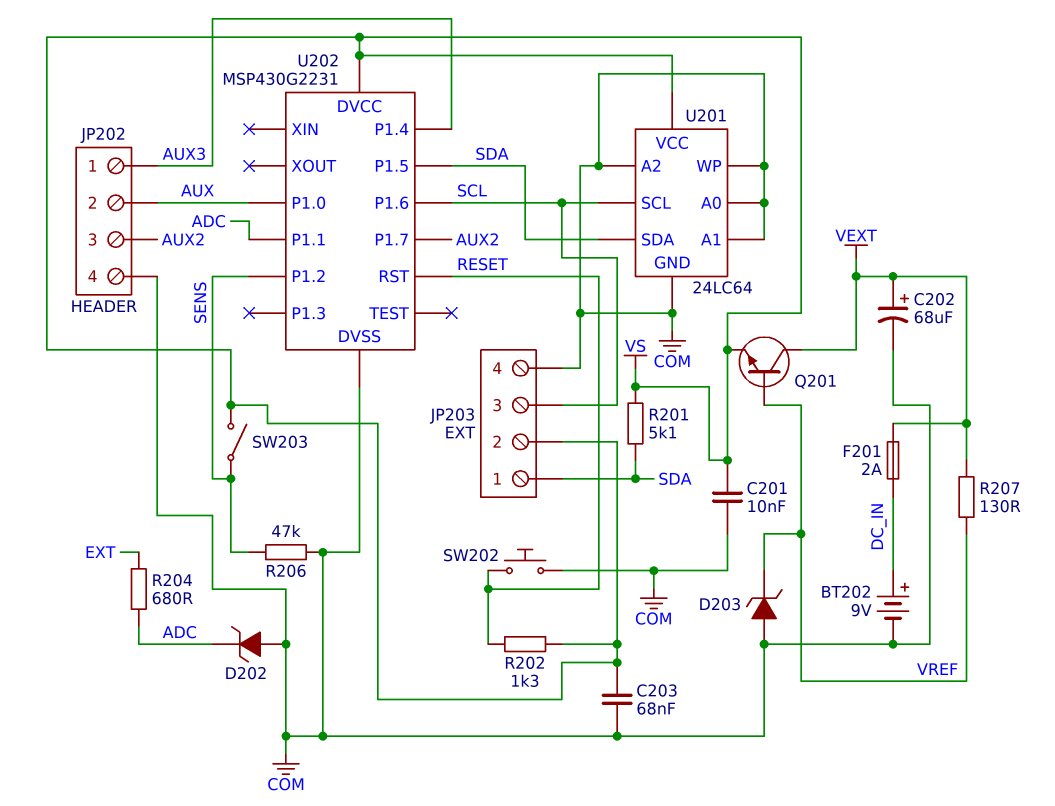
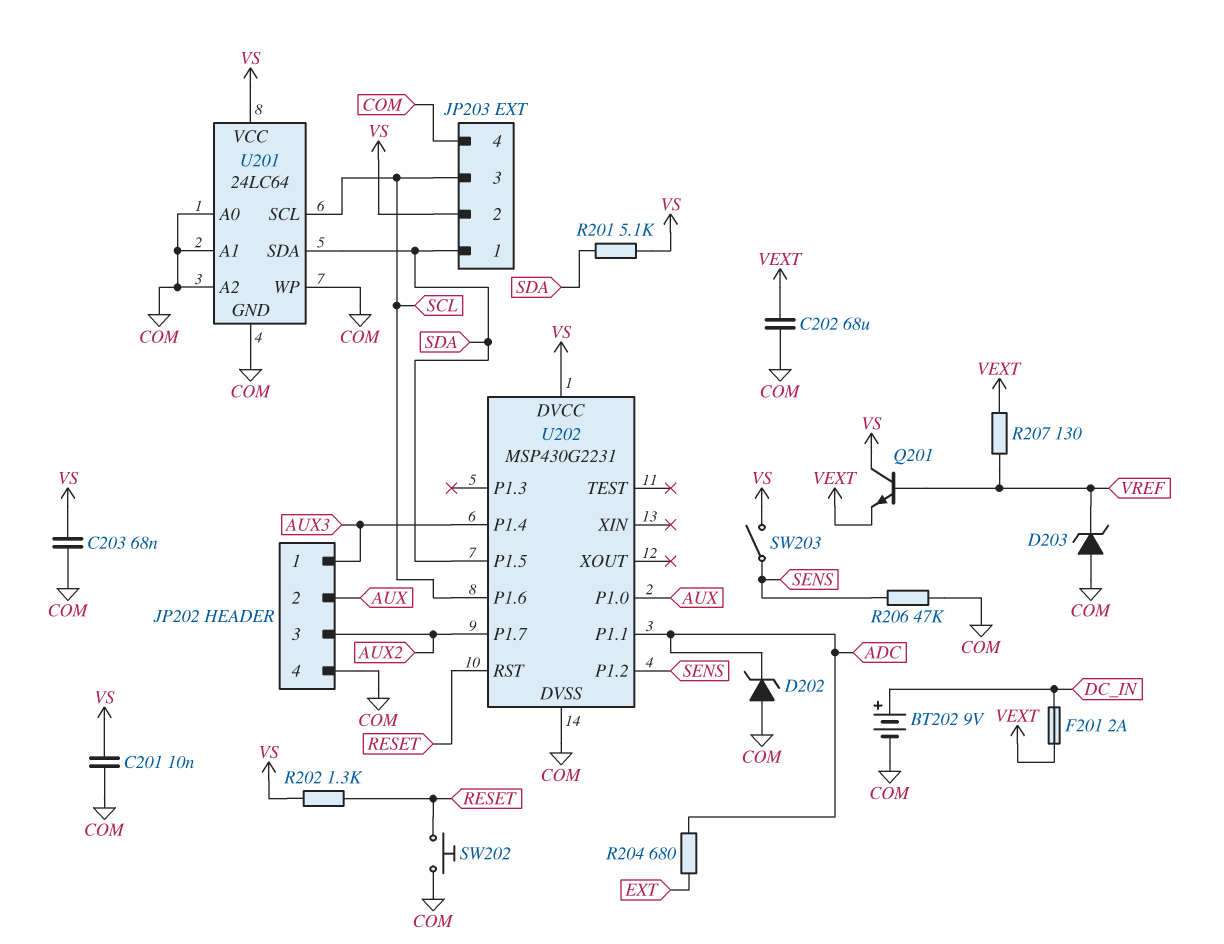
C202: 68uF (plus VEXT, minus COM) -> 68uF (COM, VEXT)
Q201: NPN (B VREF, C VEXT, E VS) -> NPN (B VREF, C VS, E VEXT)

